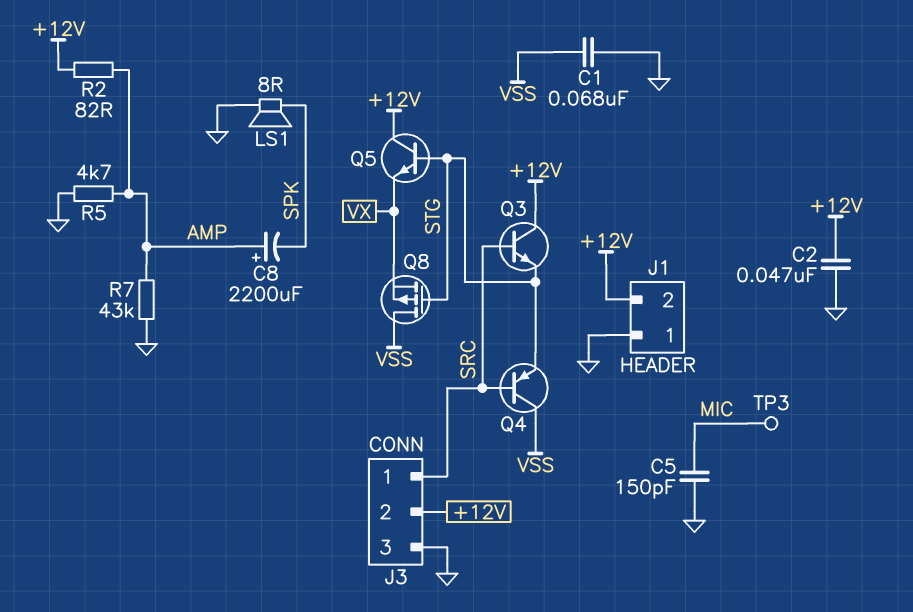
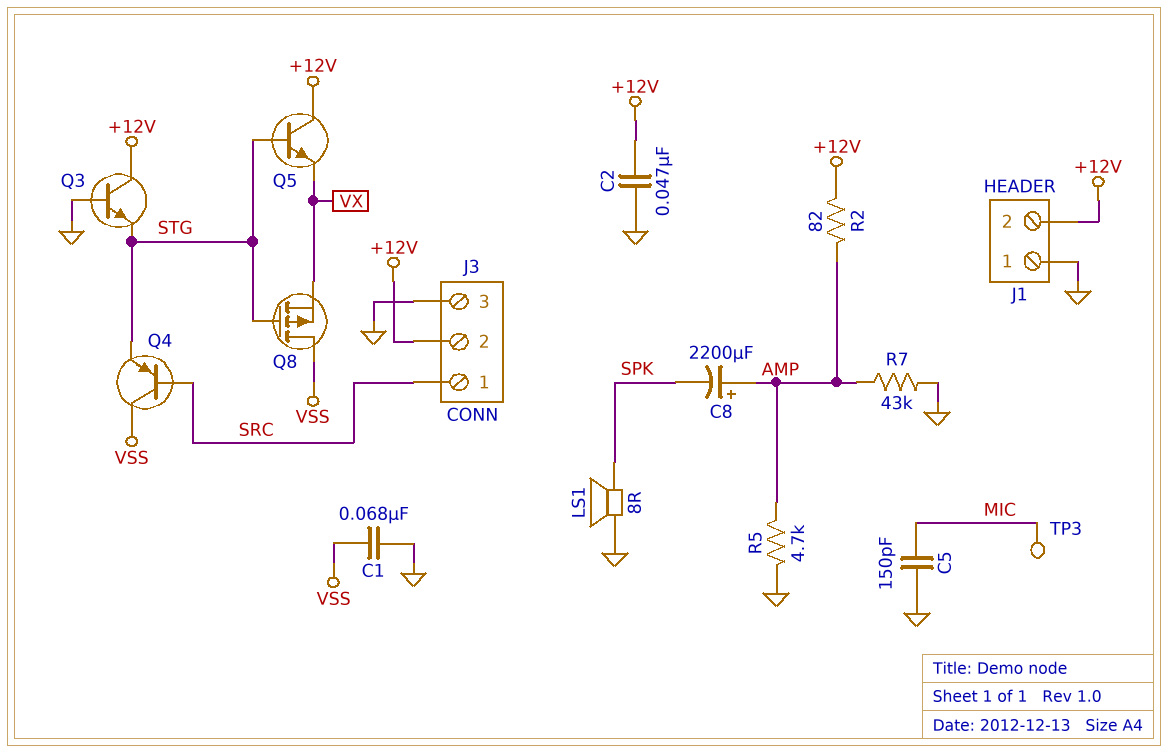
Q3: NPN (B SRC, C +12V, E STG) -> NPN (B GND, C +12V, E STG)

